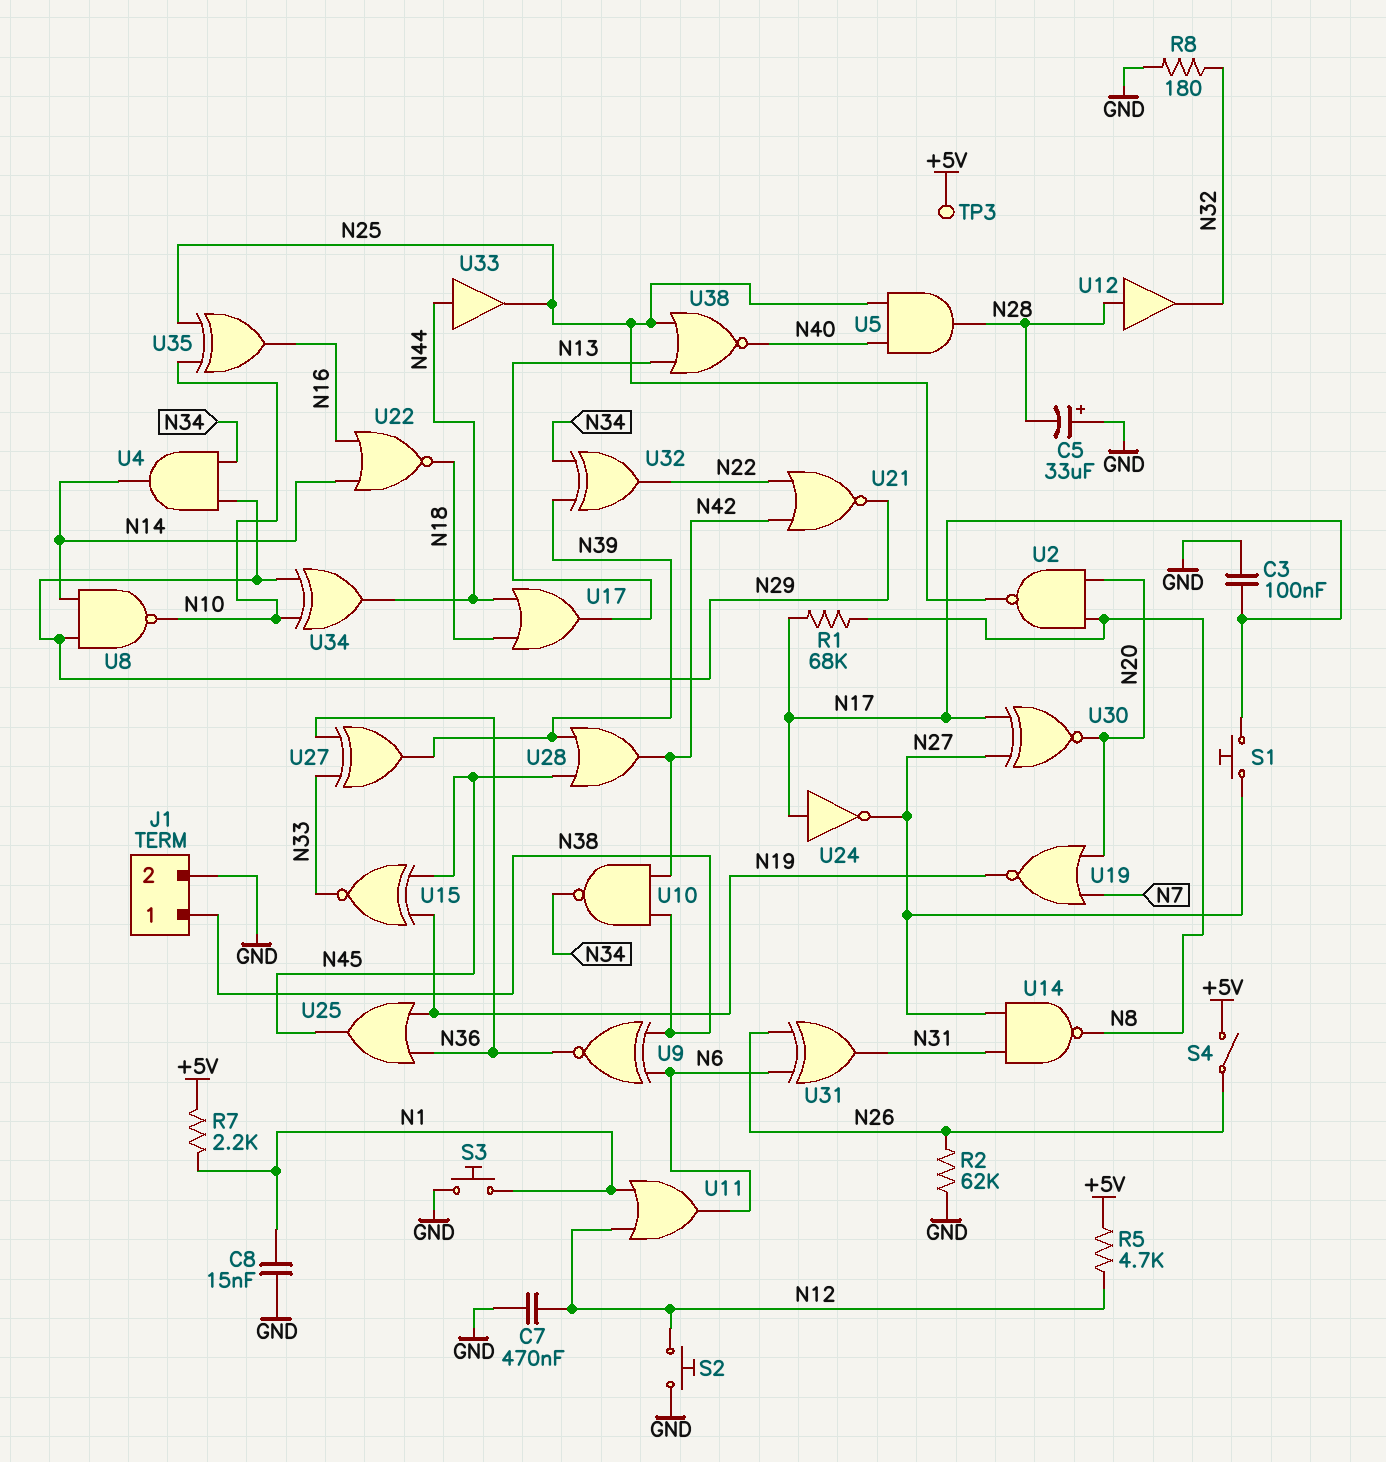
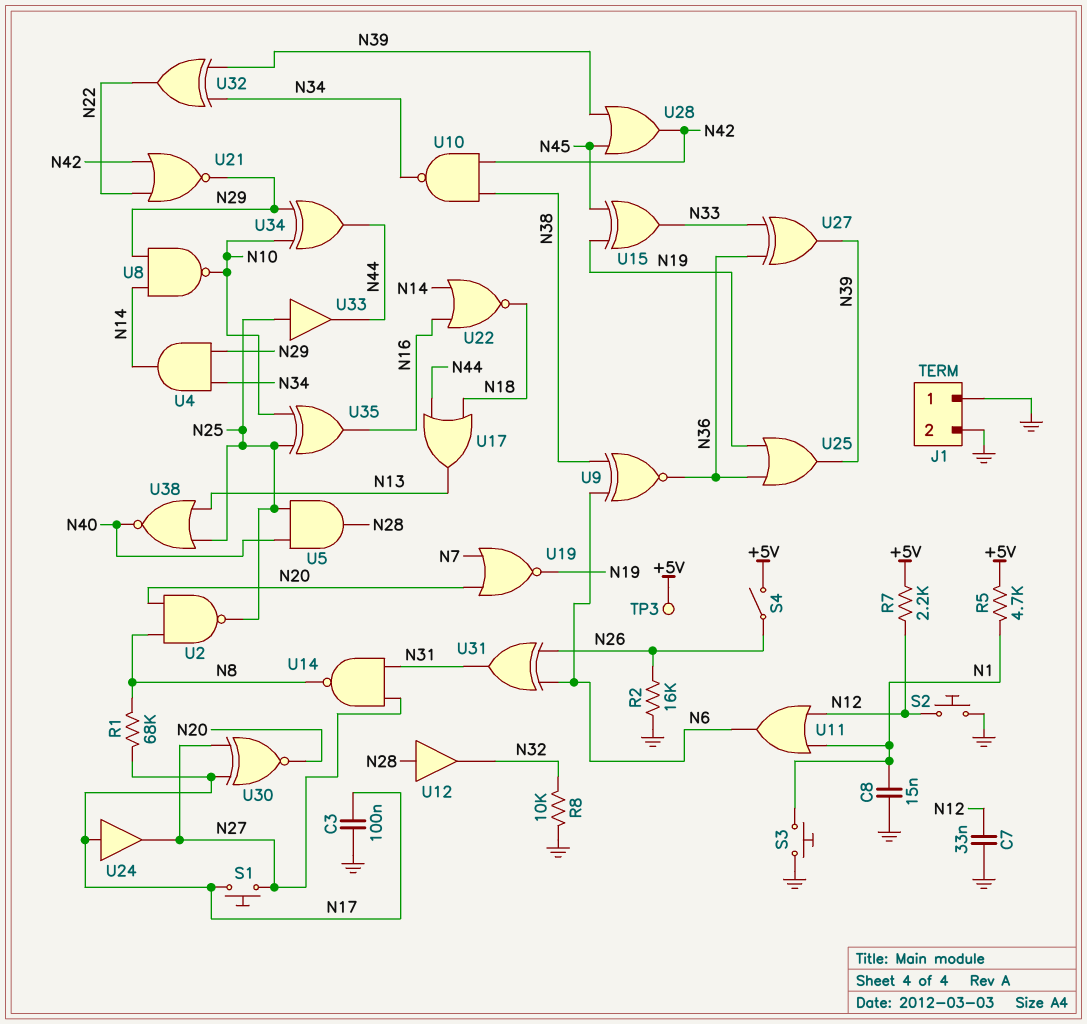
C5: 33uF (plus GND, minus N28) -> none
C7: 470nF (GND, N12) -> 33nF (GND, N12)
J1 pin 1: N38 -> GND
R2: 62k (GND, N26) -> 16k (GND, N26)
R5: 4.7k (+5V, N12) -> 4.7k (+5V, N1)
R7: 2.2k (+5V, N1) -> 2.2k (+5V, N12)
R8: 180 (GND, N32) -> 10k (GND, N32)
U15: XNOR (in N19, in N45, out N33) -> XOR (in N19, in N45, out N33)
U24: NOT (in N17, out N27) -> buffer (in N17, out N27)
U25: OR (in N19, in N36, out N45) -> OR (in N19, in N36, out N39)
U33: buffer (in N44, out N25) -> buffer (in N25, out N44)

